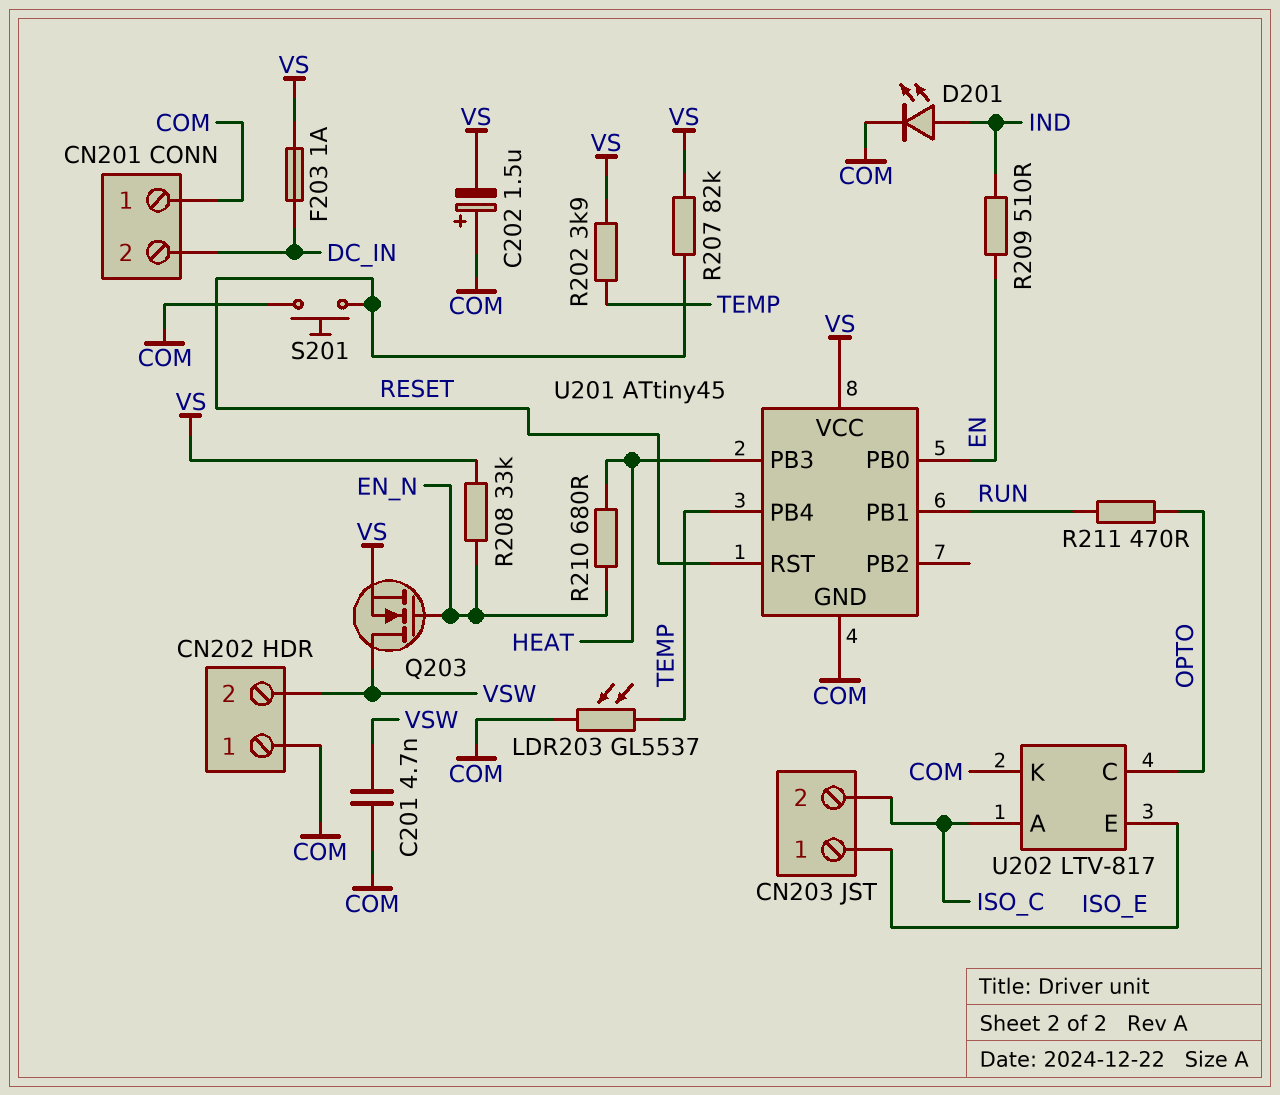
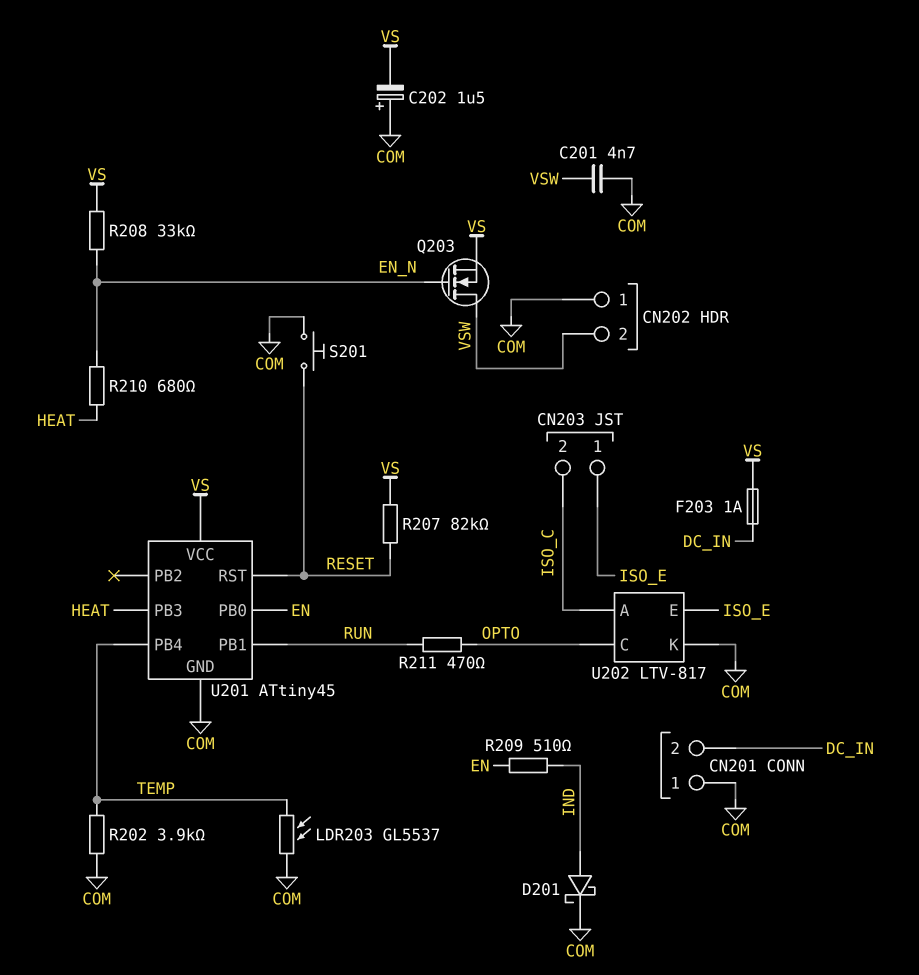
D201: LED (A IND, K COM) -> schottky (A IND, K COM)
R202: 3.9k (TEMP, VS) -> 3.9k (COM, TEMP)

